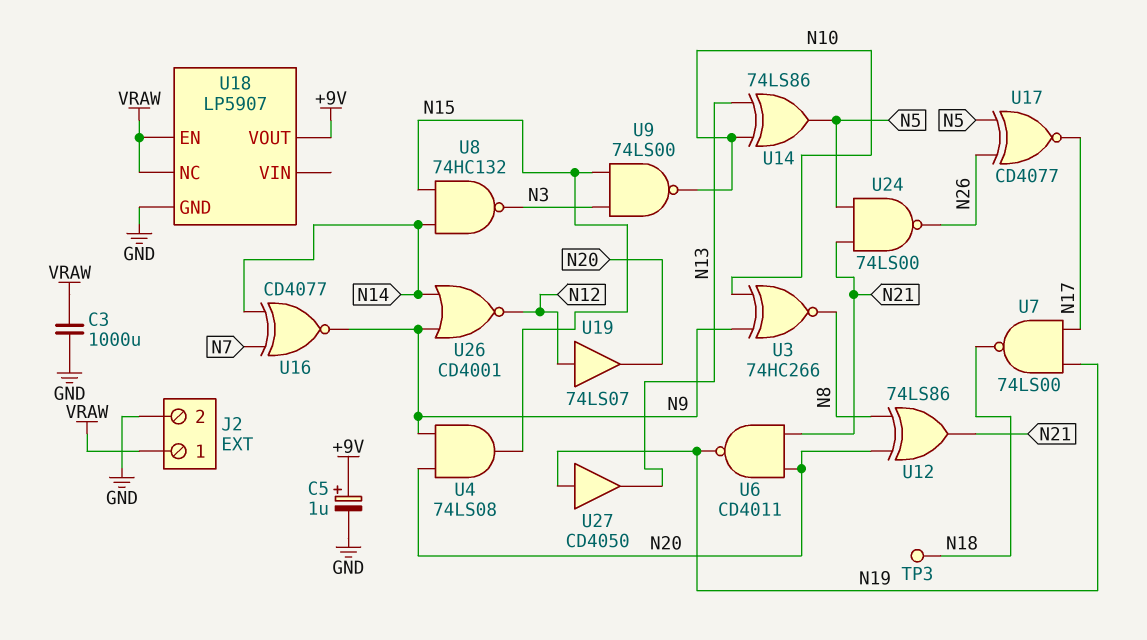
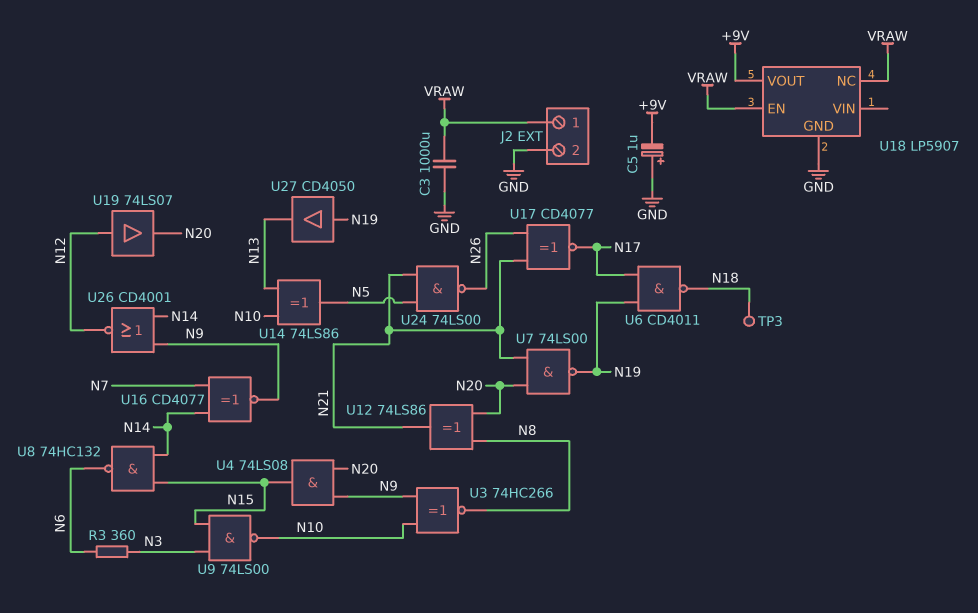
C5: 1uF (plus +9V, minus GND) -> 1uF (plus GND, minus +9V)
R3: none -> 360 (N3, N6)
U6: NAND CD4011 (in N20, in N21, out N19) -> NAND CD4011 (in N17, in N19, out N18)
U7: NAND 74LS00 (in N17, in N19, out N18) -> NAND 74LS00 (in N20, in N21, out N19)
U8: NAND 74HC132 (in N14, in N15, out N3) -> NAND 74HC132 (in N14, in N15, out N6)
U17: XNOR CD4077 (in N5, in N26, out N17) -> XNOR CD4077 (in N21, in N26, out N17)

